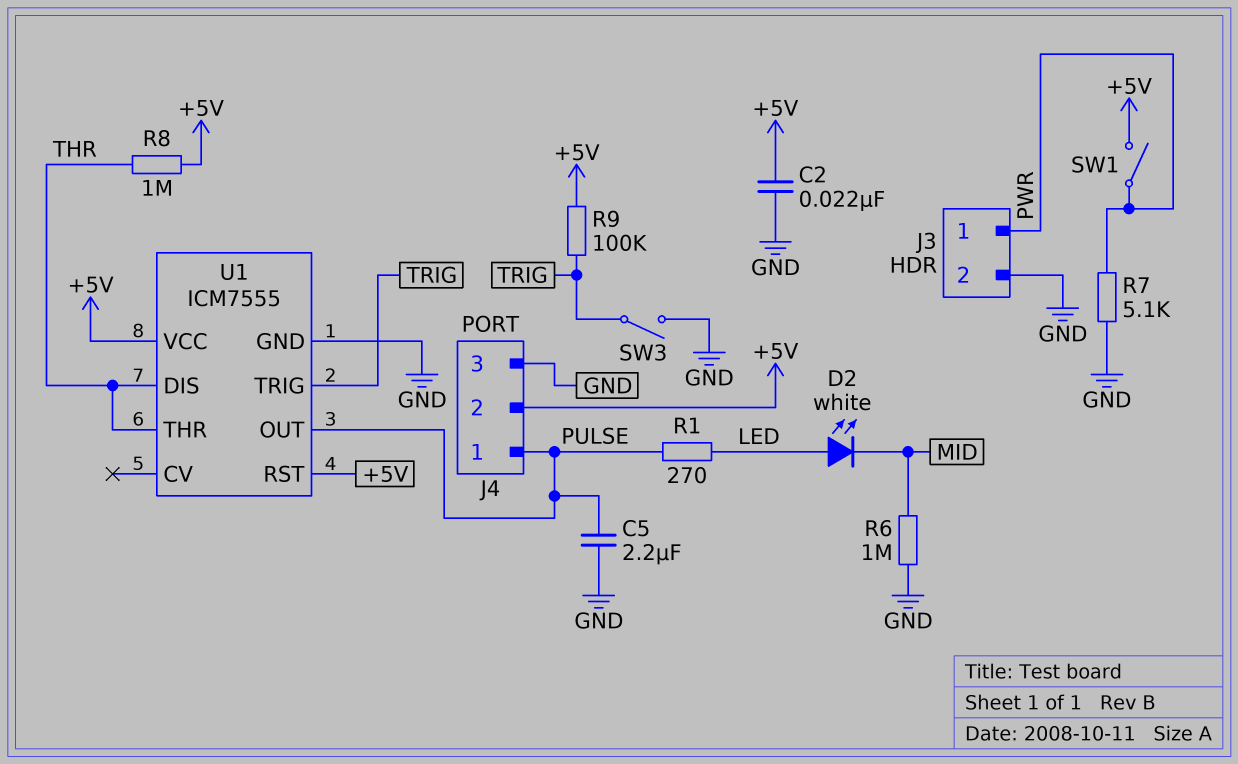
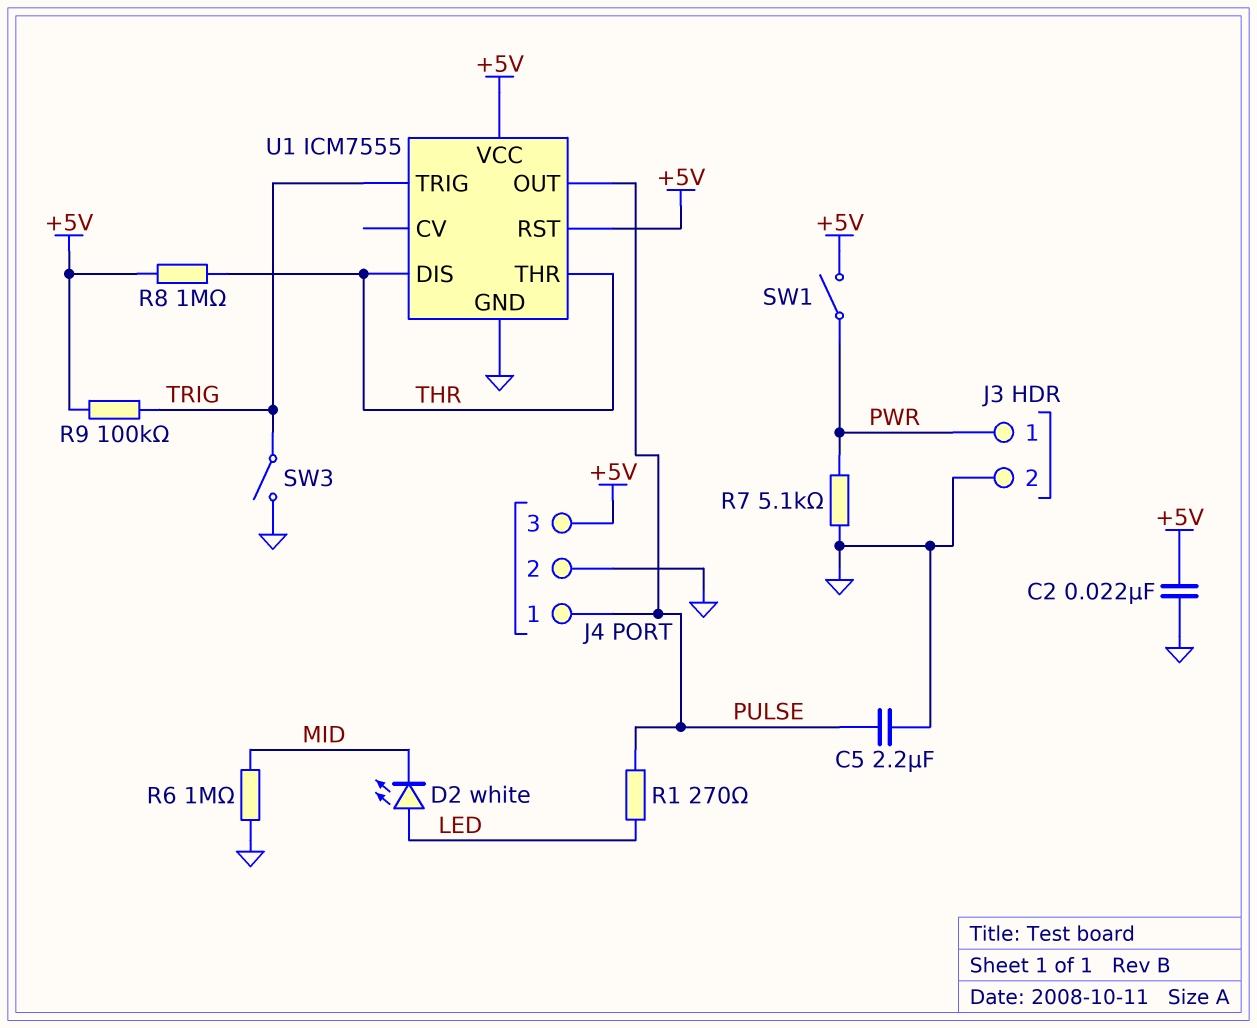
J4 pin 2: +5V -> GND
J4 pin 3: GND -> +5V

